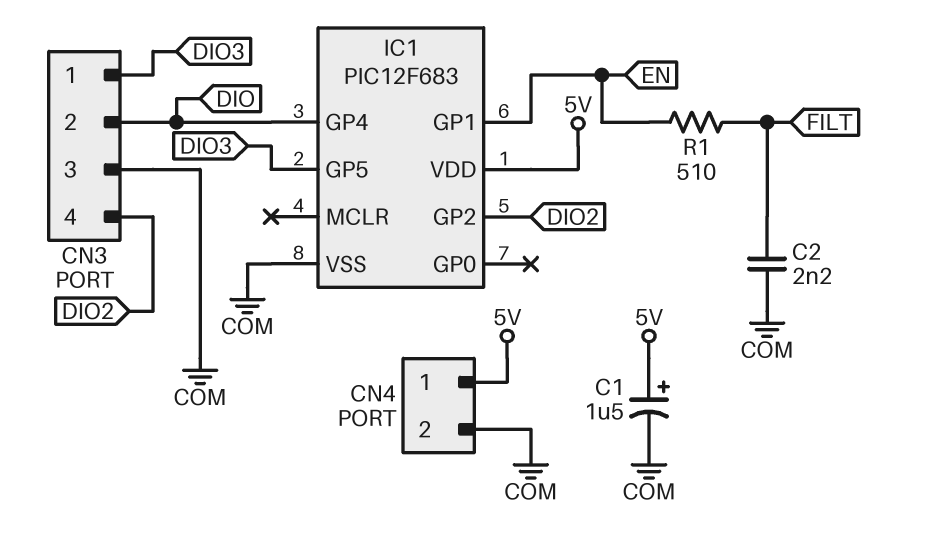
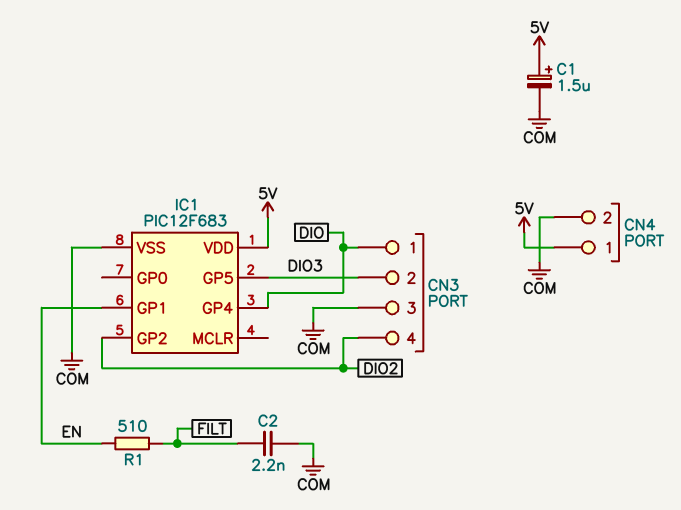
CN3 pin 1: DIO3 -> DIO
CN3 pin 2: DIO -> DIO3

